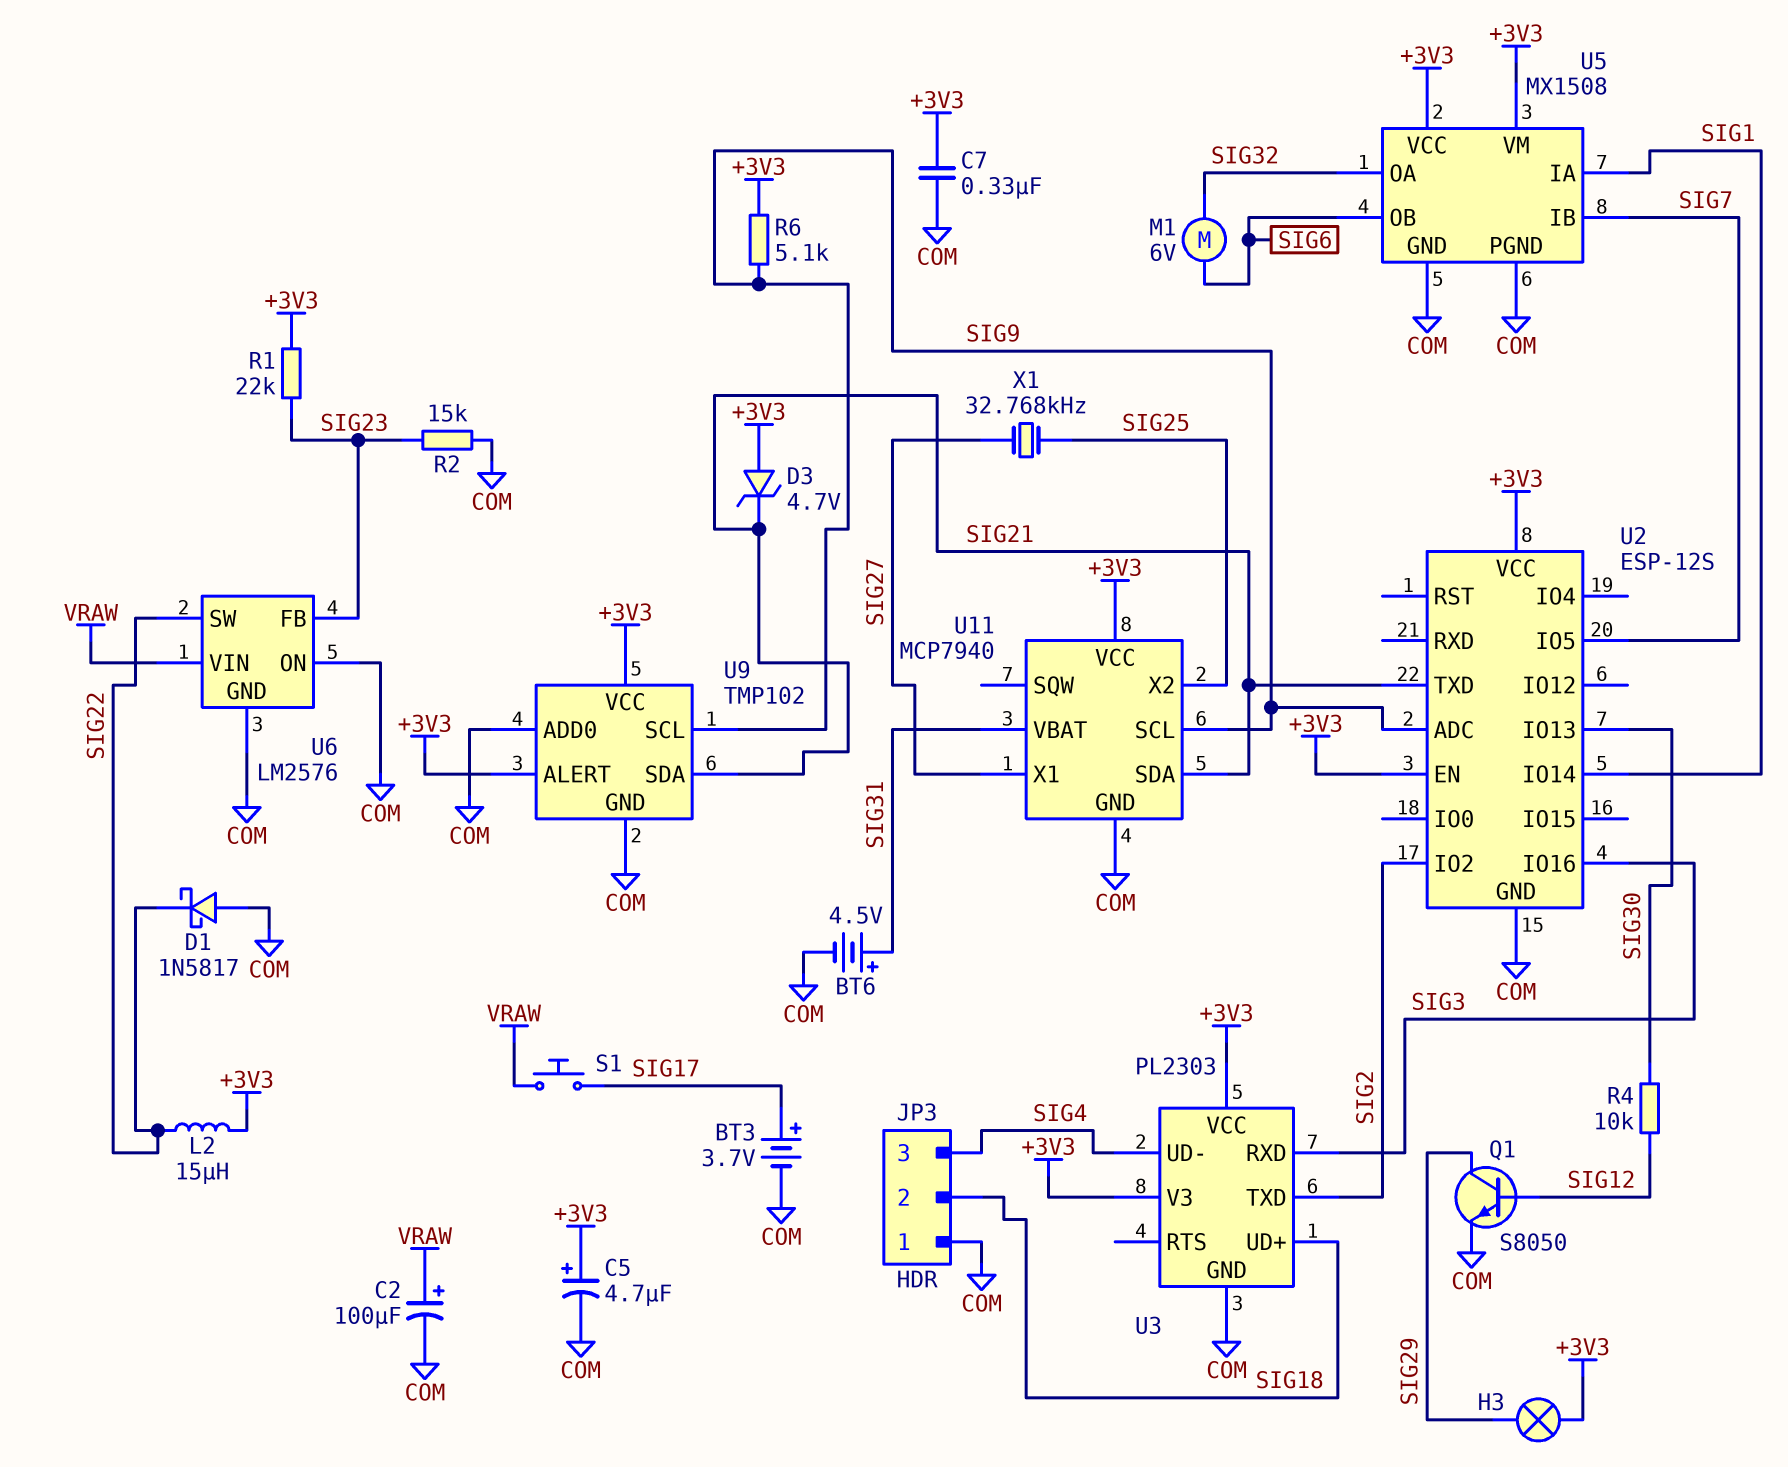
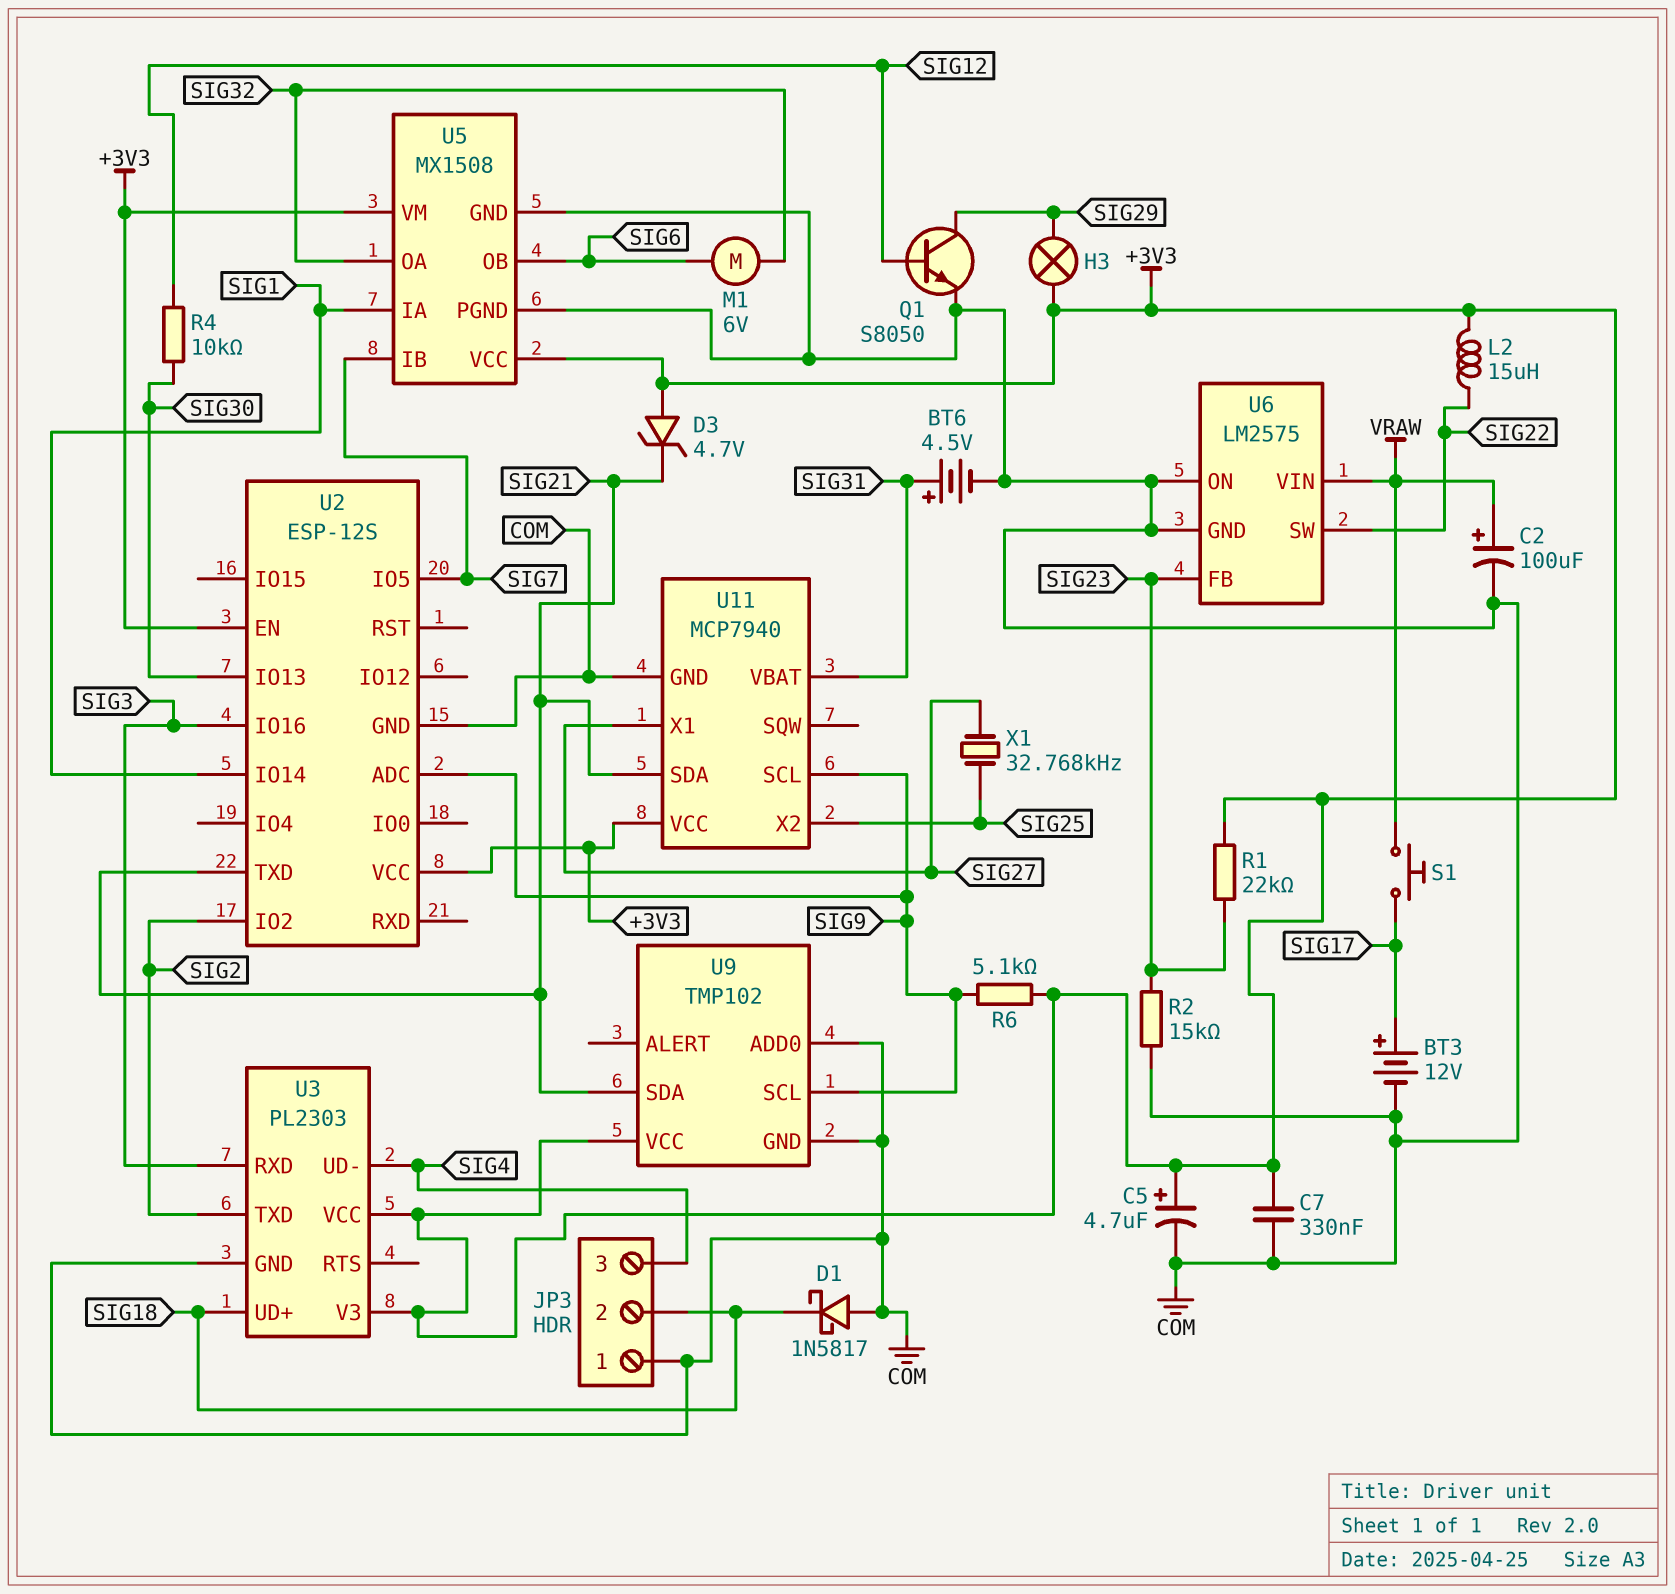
BT3: 3.7V (plus SIG17, minus COM) -> 12V (plus SIG17, minus COM)
D1: schottky 1N5817 (A COM, K SIG22) -> schottky 1N5817 (A COM, K SIG18)
U6: LM2576 -> LM2575
U9 pin ALERT: +3V3 -> none

